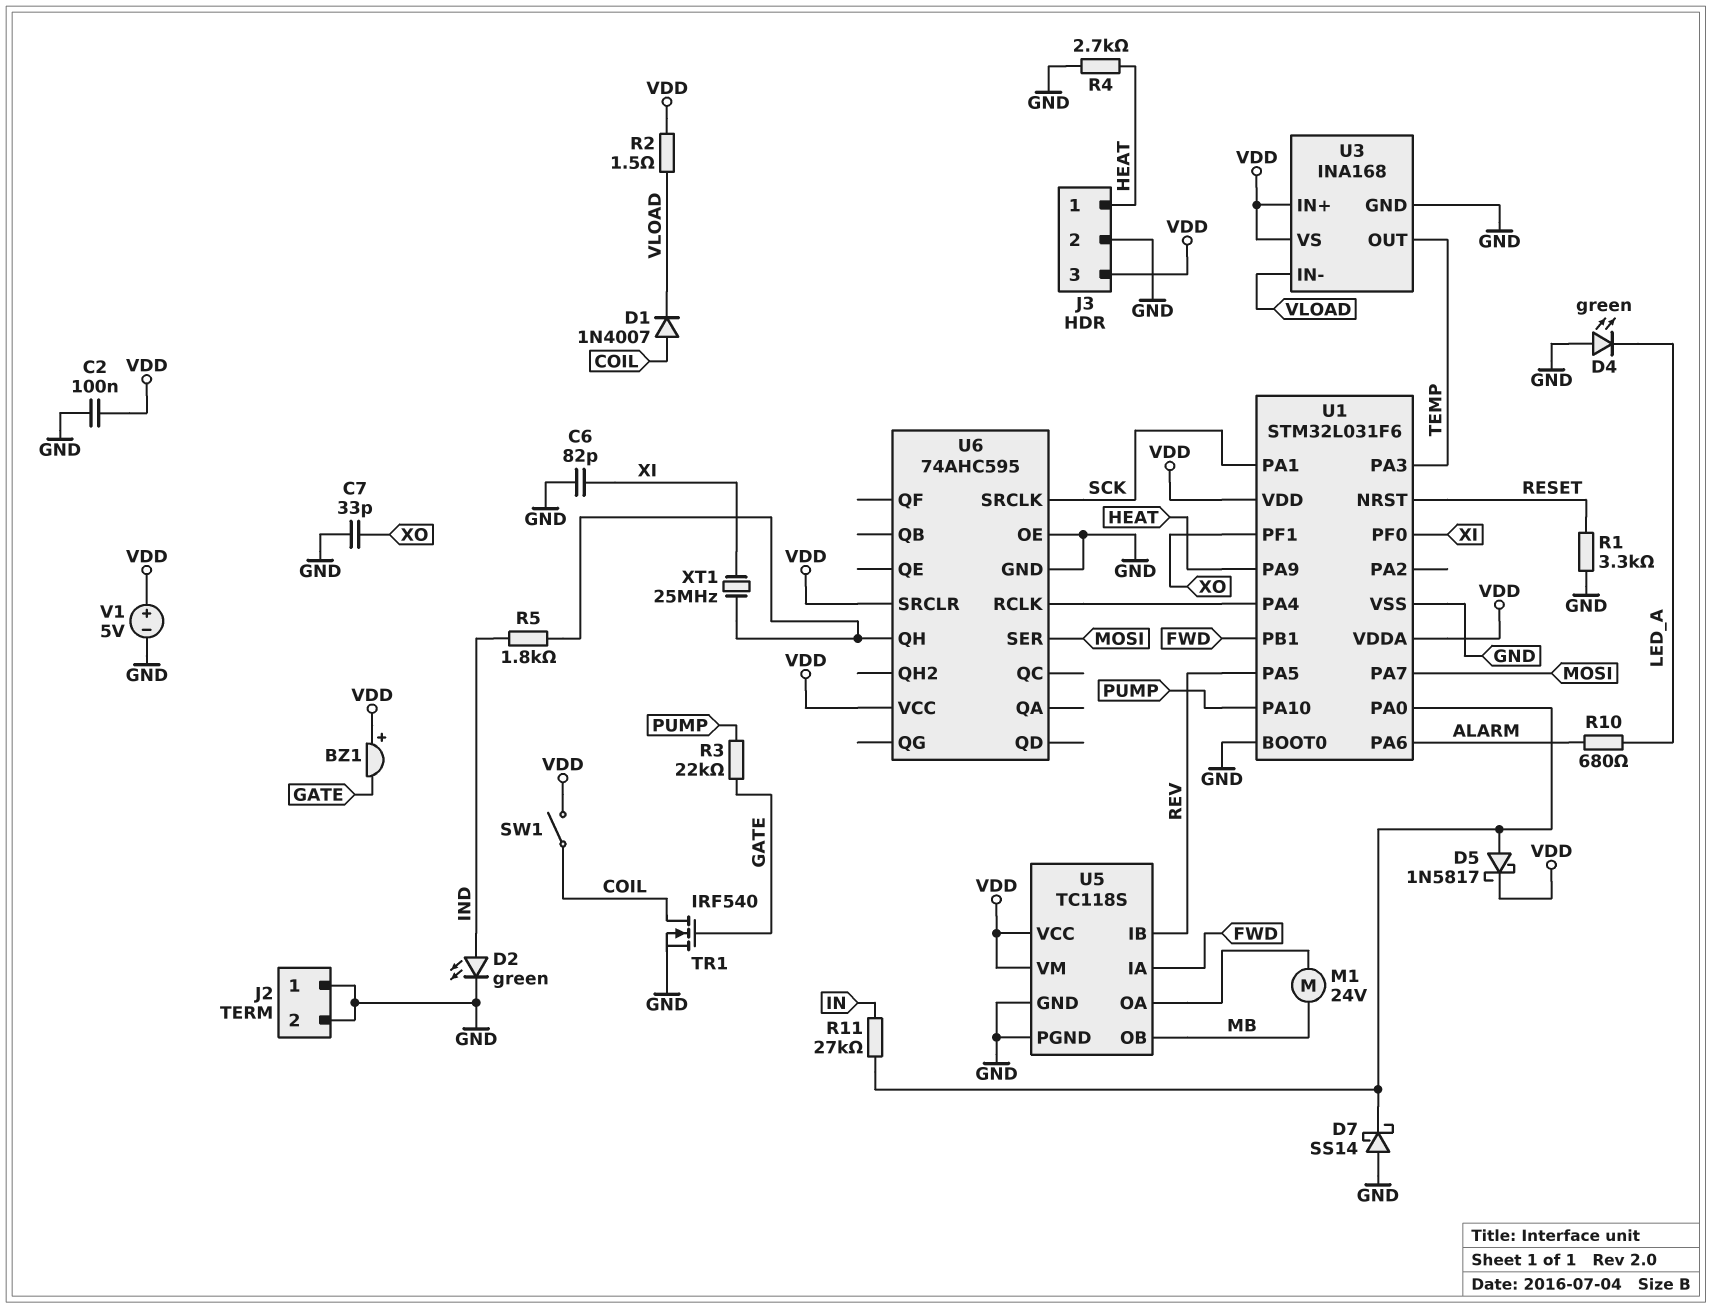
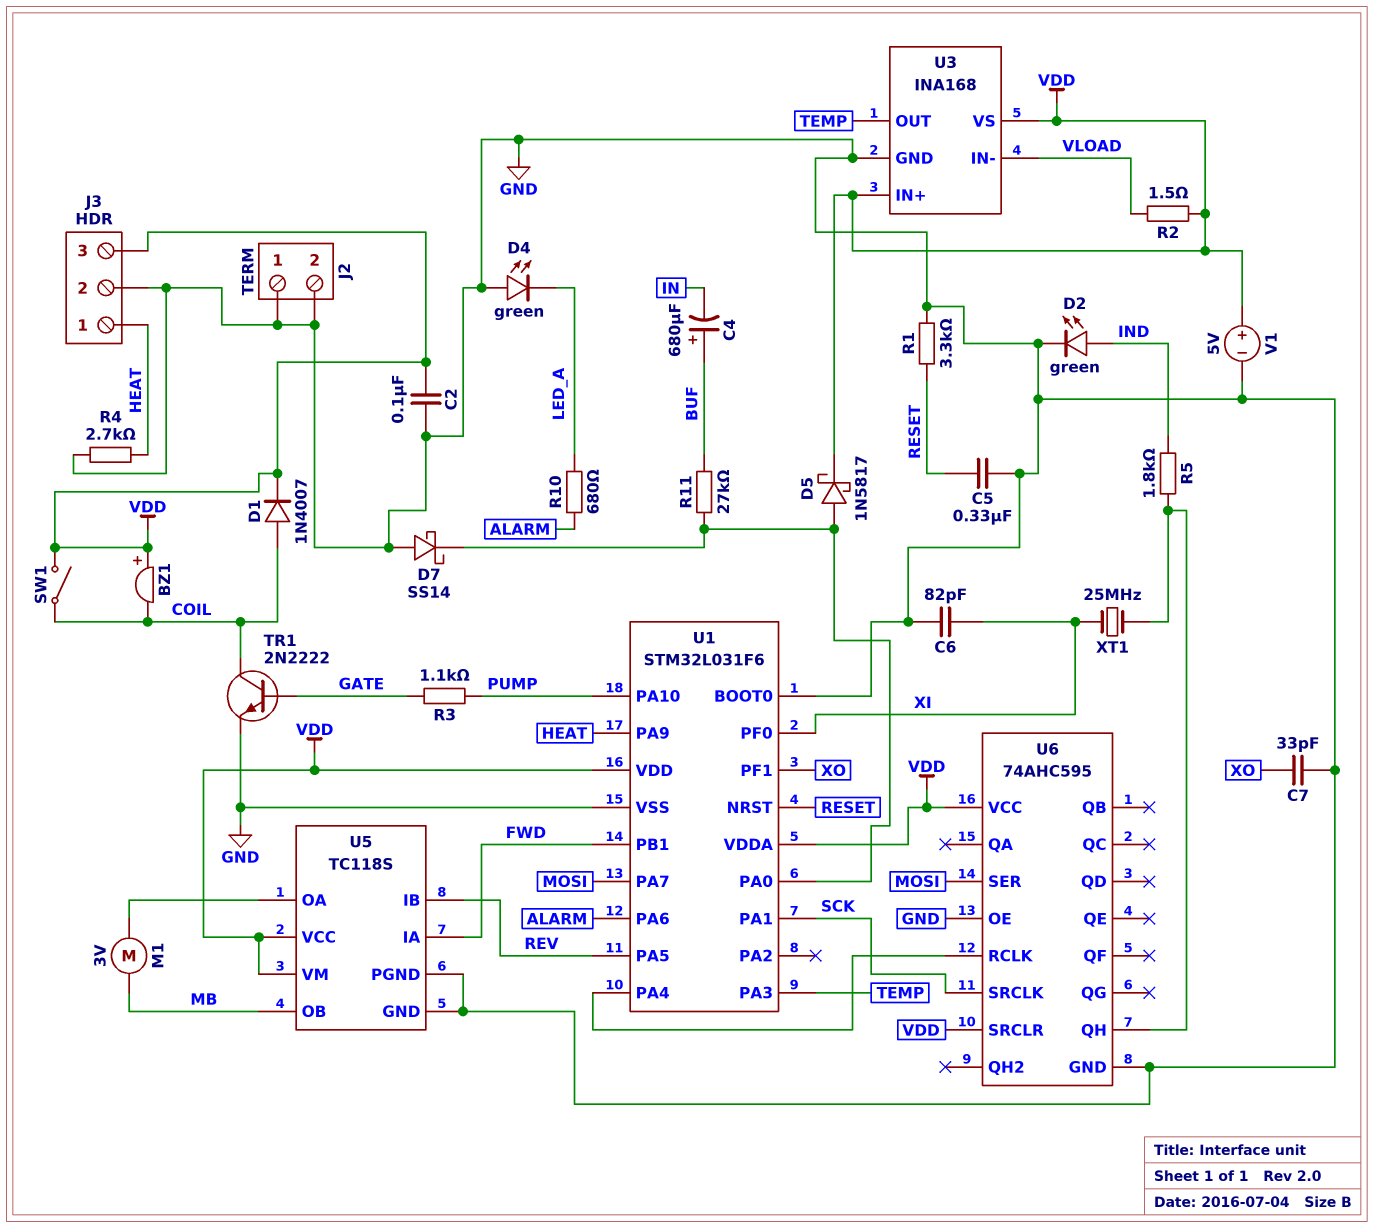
BZ1: buzzer (plus VDD, minus GATE) -> buzzer (plus VDD, minus COIL)
C4: none -> 680uF (plus BUF, minus IN)
C5: none -> 330nF (GND, RESET)
D1: diode 1N4007 (A COIL, K VLOAD) -> diode 1N4007 (A COIL, K VDD)
M1: motor 24V (MB, U5/OA) -> motor 3V (MB, U5/OA)
R3: 22k (GATE, PUMP) -> 1.1k (GATE, PUMP)
R11: 27k (IN, U1/PA0) -> 27k (BUF, U1/PA0)
TR1: NMOS IRF540 (G GATE, D COIL, S GND) -> NPN 2N2222 (B GATE, C COIL, E GND)

